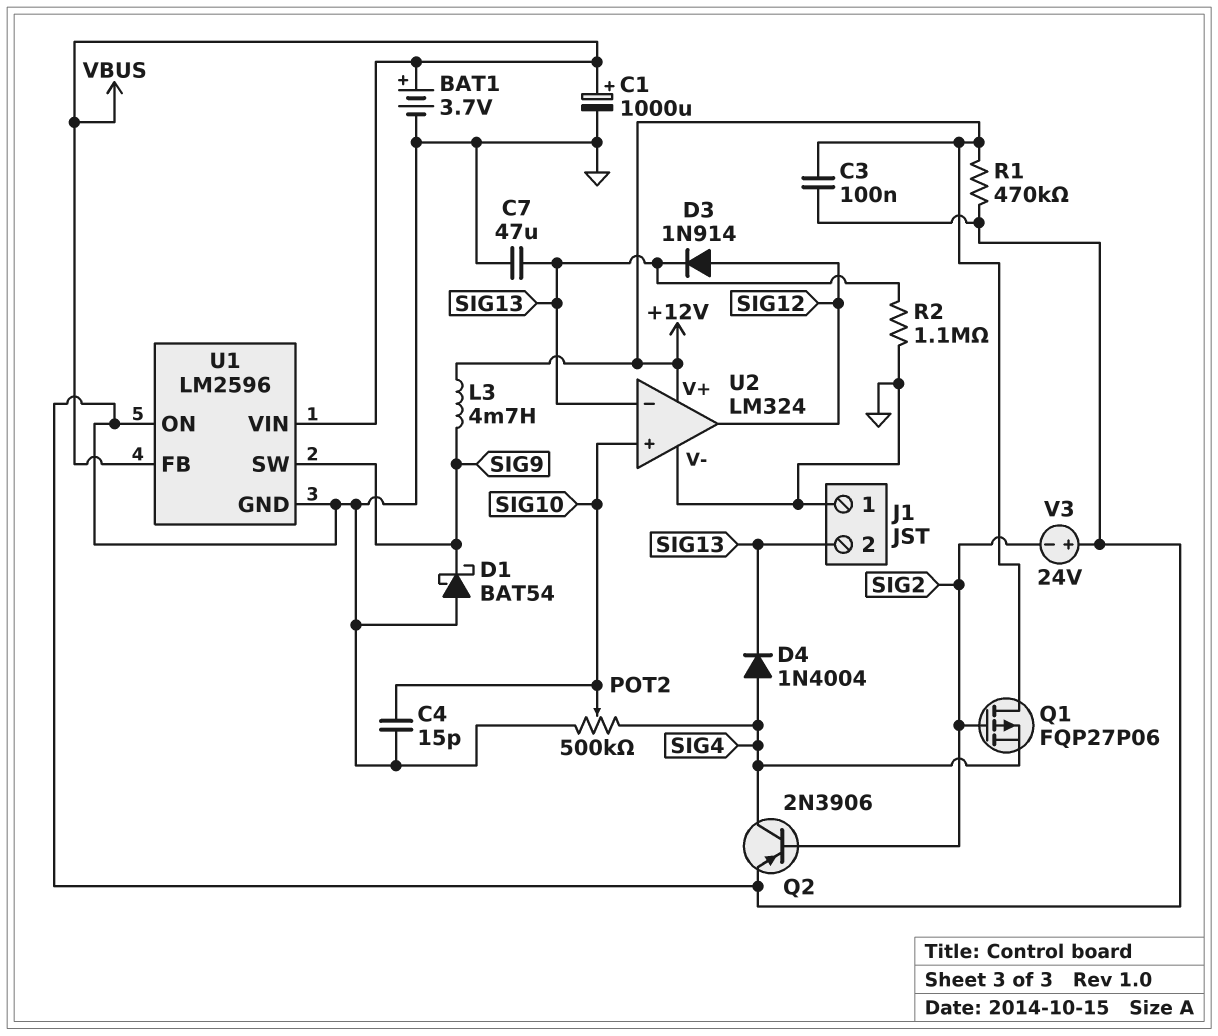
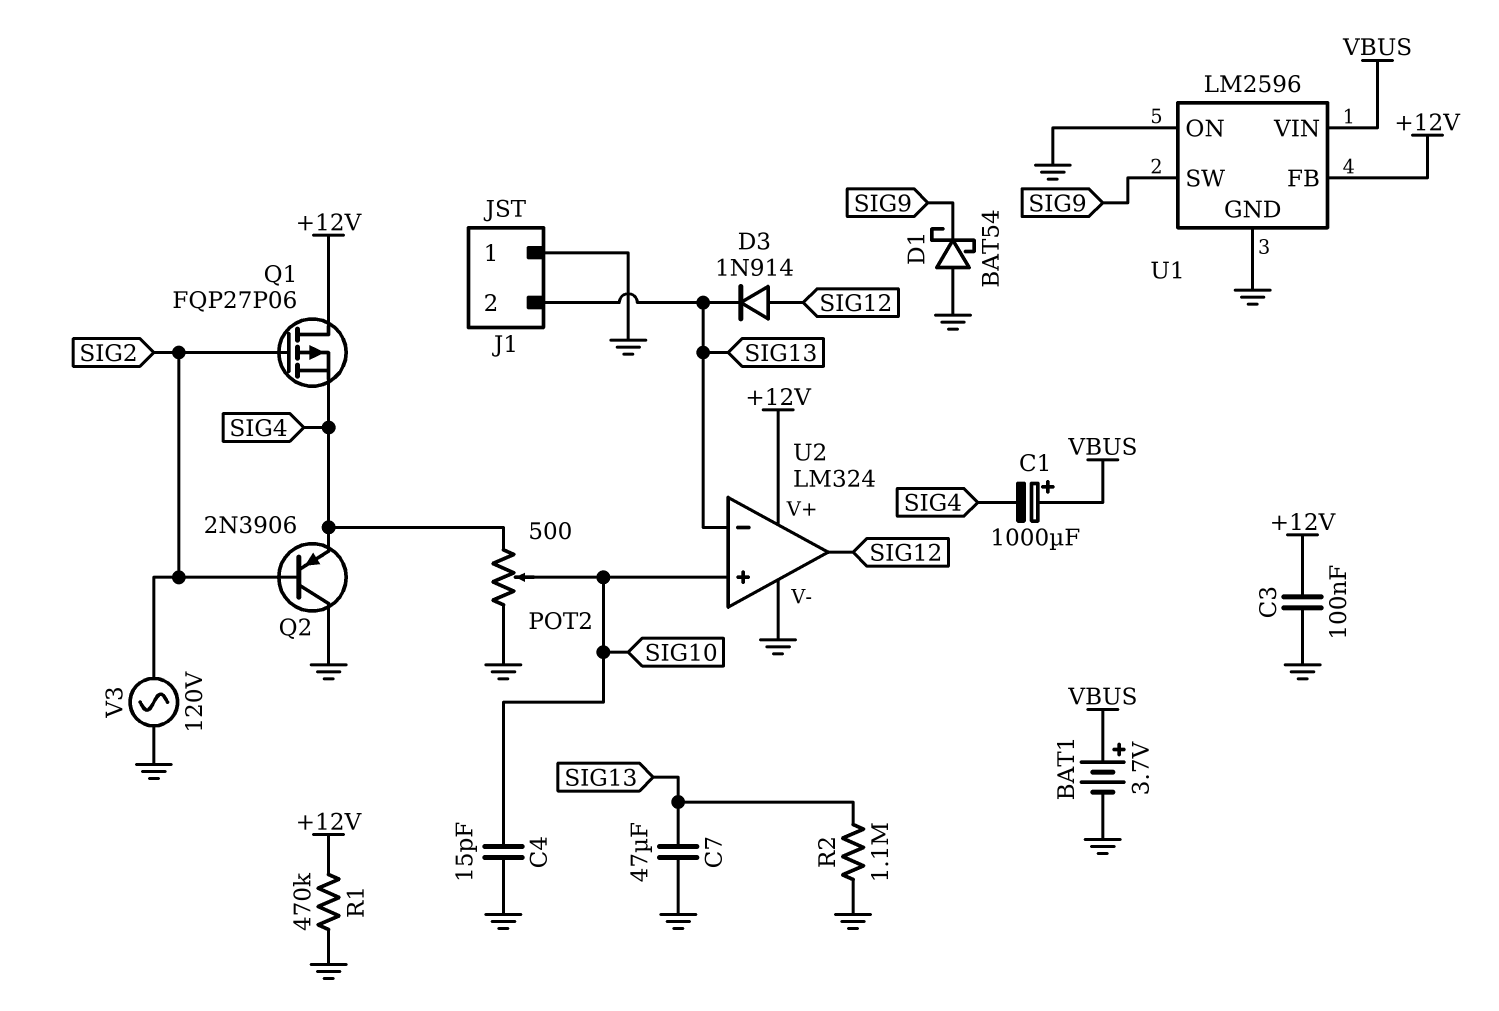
C1: 1000uF (plus VBUS, minus GND) -> 1000uF (plus VBUS, minus SIG4)
D4: diode 1N4004 (A SIG4, K SIG13) -> none
L3: 4.7mH (+12V, SIG9) -> none
POT2: 500k (GND, SIG4, wiper SIG10) -> 500 (GND, SIG4, wiper SIG10)
Q2: PNP 2N3906 (B SIG2, C SIG4, E GND) -> PNP 2N3906 (B SIG2, C GND, E SIG4)
U1 pin FB: VBUS -> +12V
V3: 24V (plus GND, minus SIG2) -> AC 120V (GND, SIG2)

